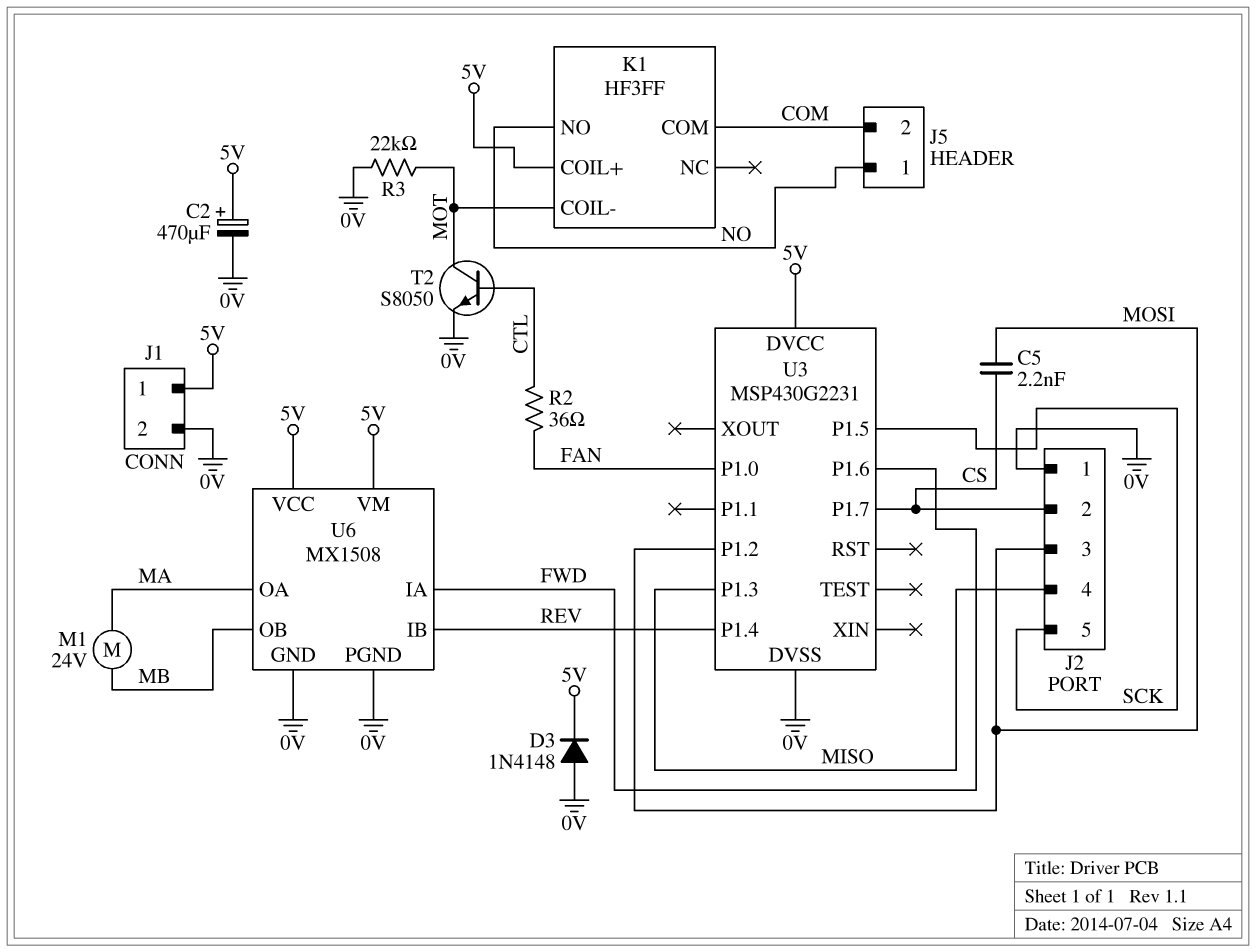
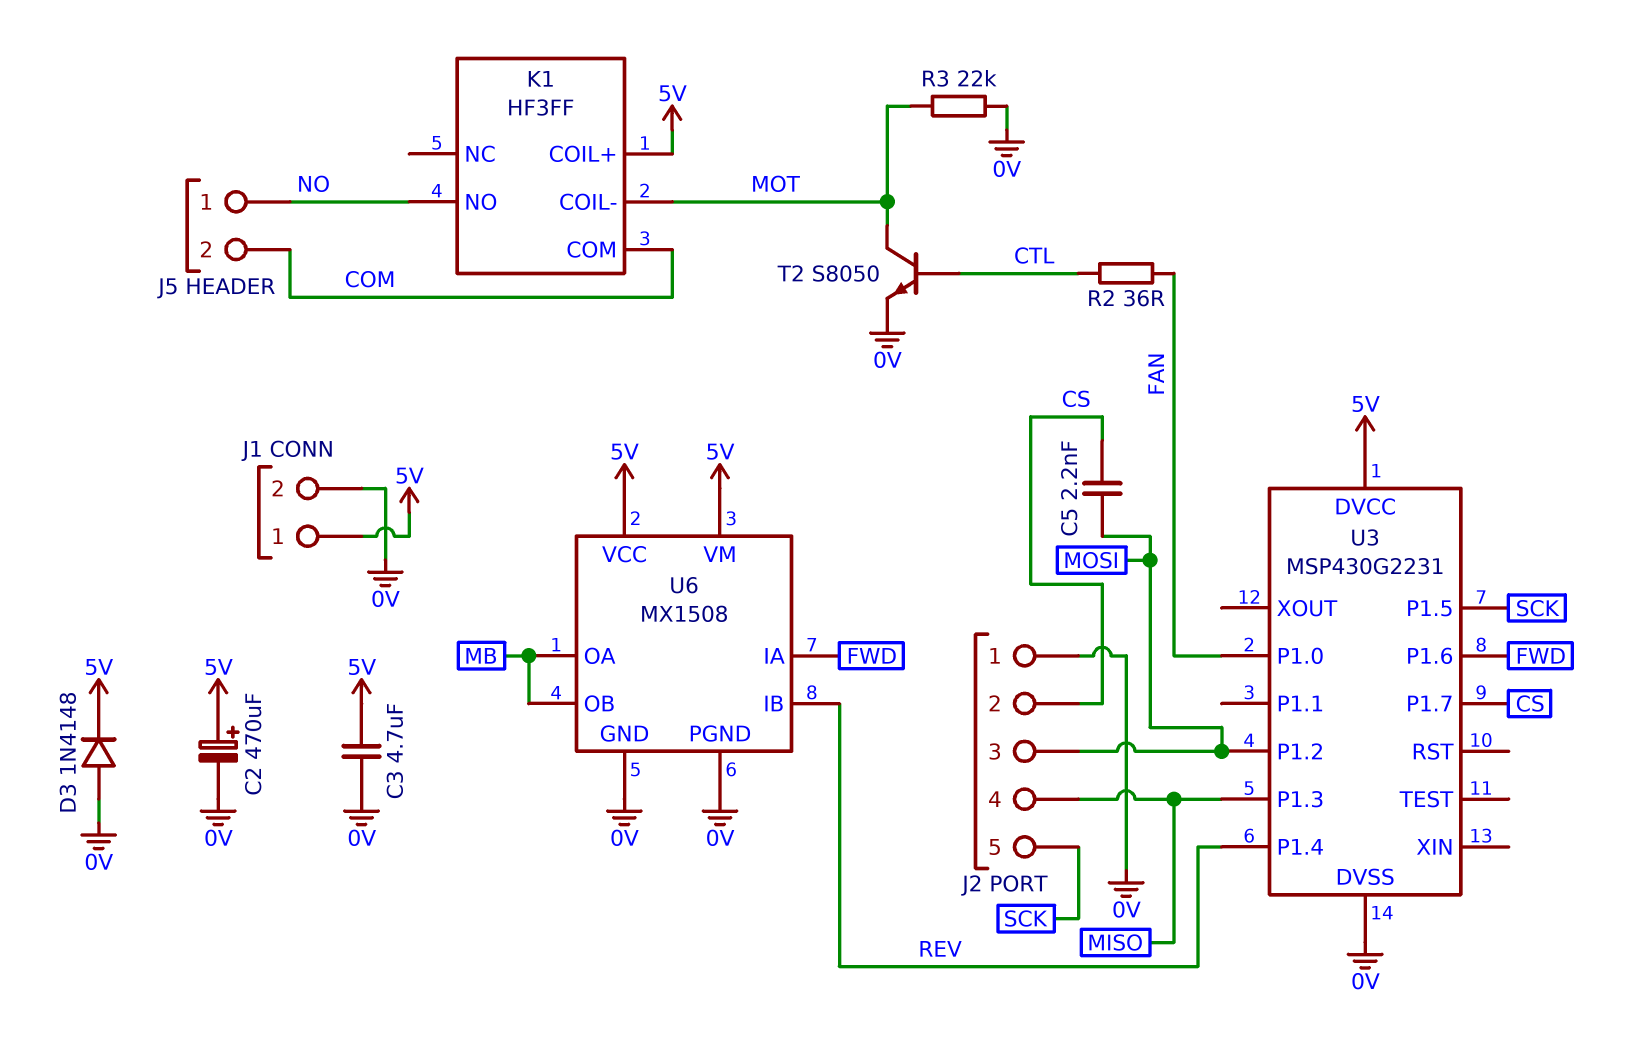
C3: none -> 4.7uF (0V, 5V)
M1: motor 24V (MA, MB) -> none
U6 pin OA: MA -> MB

